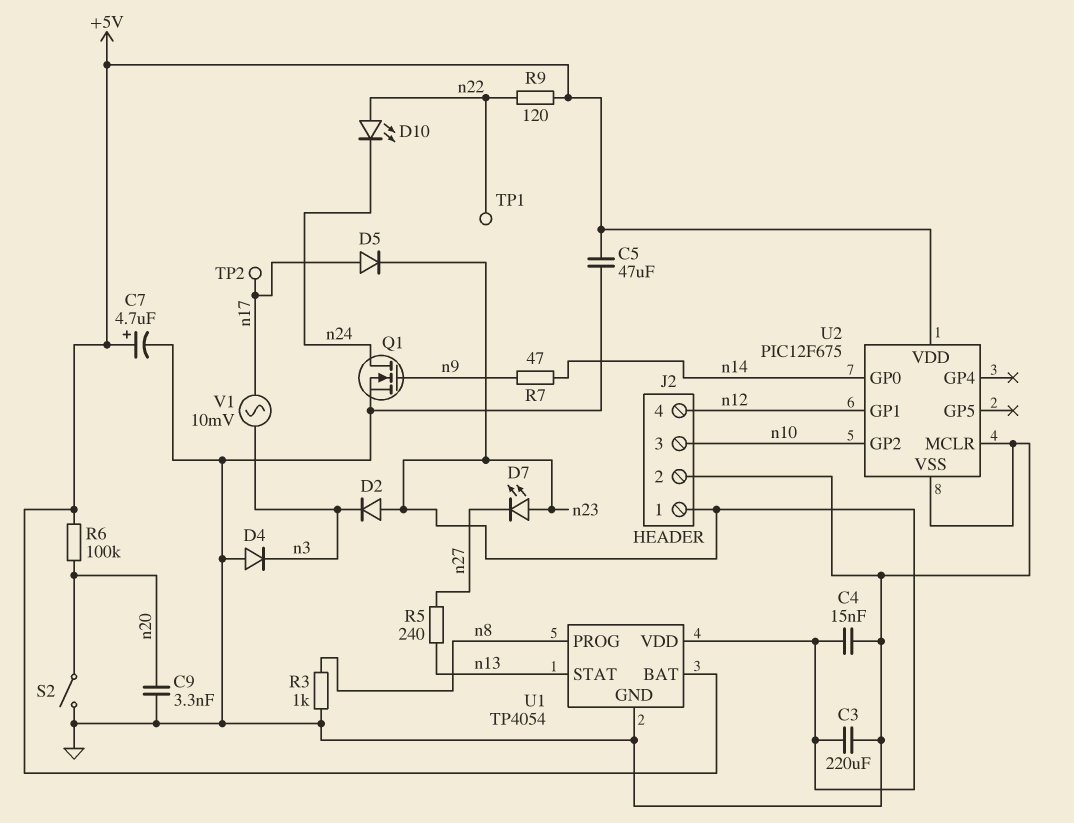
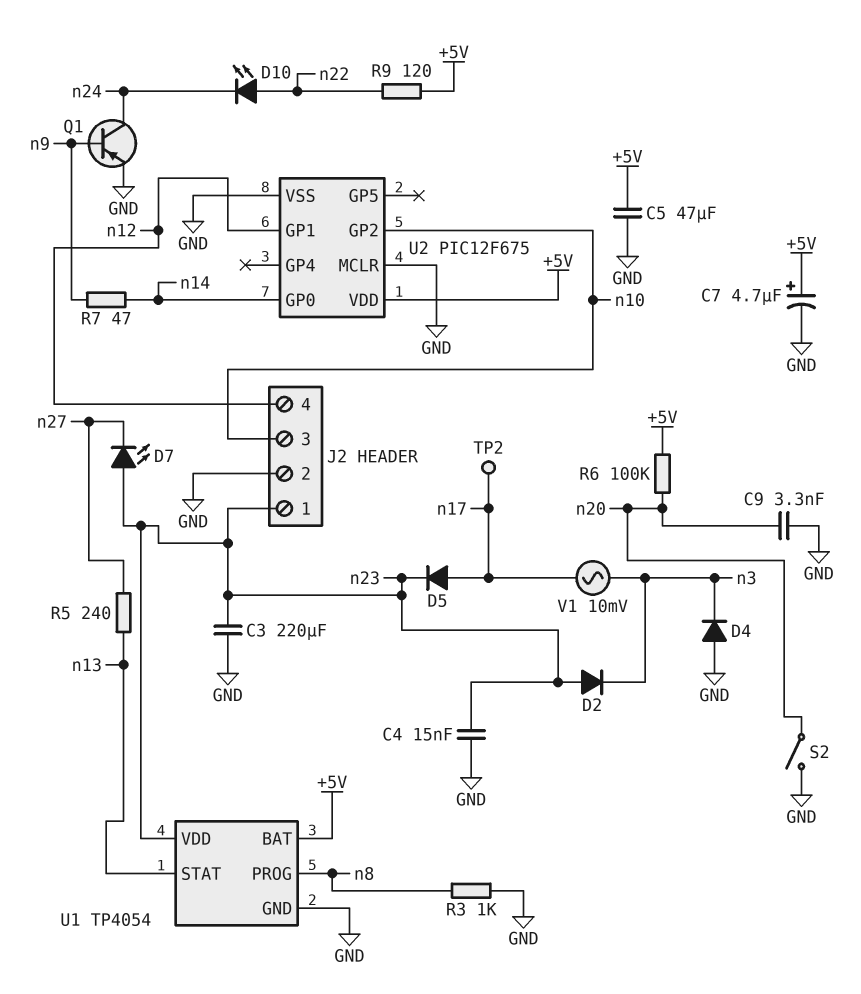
Q1: NMOS (G n9, D n24, S GND) -> PNP (B n9, C n24, E GND)
TP1: test point (n22) -> none

